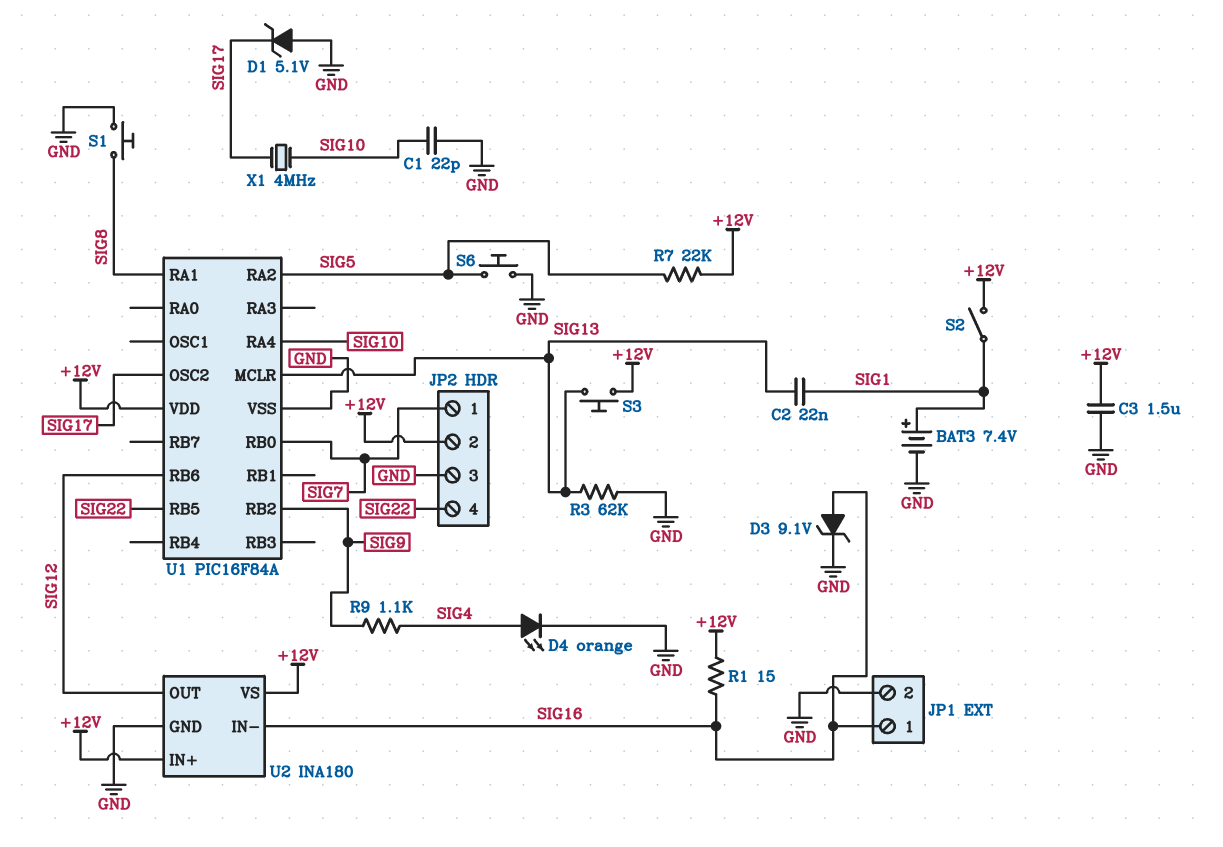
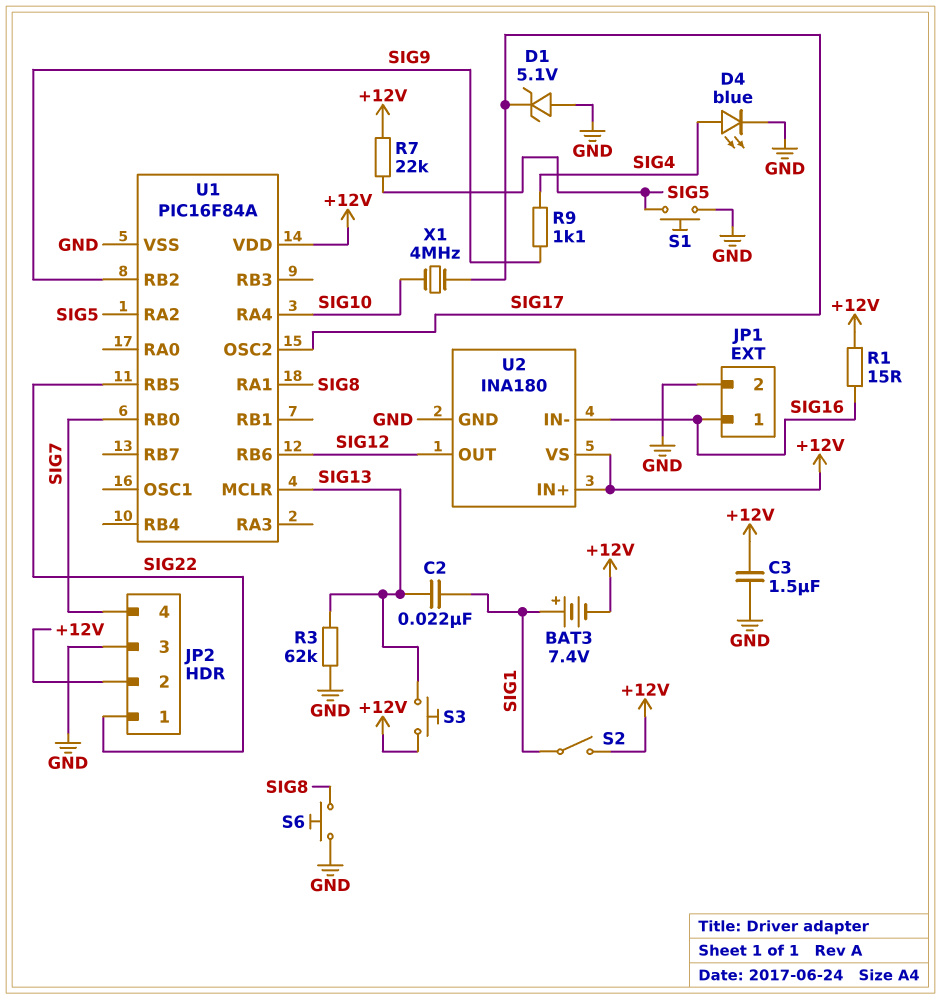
BAT3: 7.4V (plus SIG1, minus GND) -> 7.4V (plus SIG1, minus +12V)
C1: 22pF (GND, SIG10) -> none
D3: zener 9.1V (A SIG16, K GND) -> none
D4: LED orange (A SIG4, K GND) -> LED blue (A SIG4, K GND)
JP2 pin 1: SIG7 -> SIG22
JP2 pin 4: SIG22 -> SIG7
S1: button (GND, SIG8) -> button (GND, SIG5)
S6: button (GND, SIG5) -> button (GND, SIG8)

